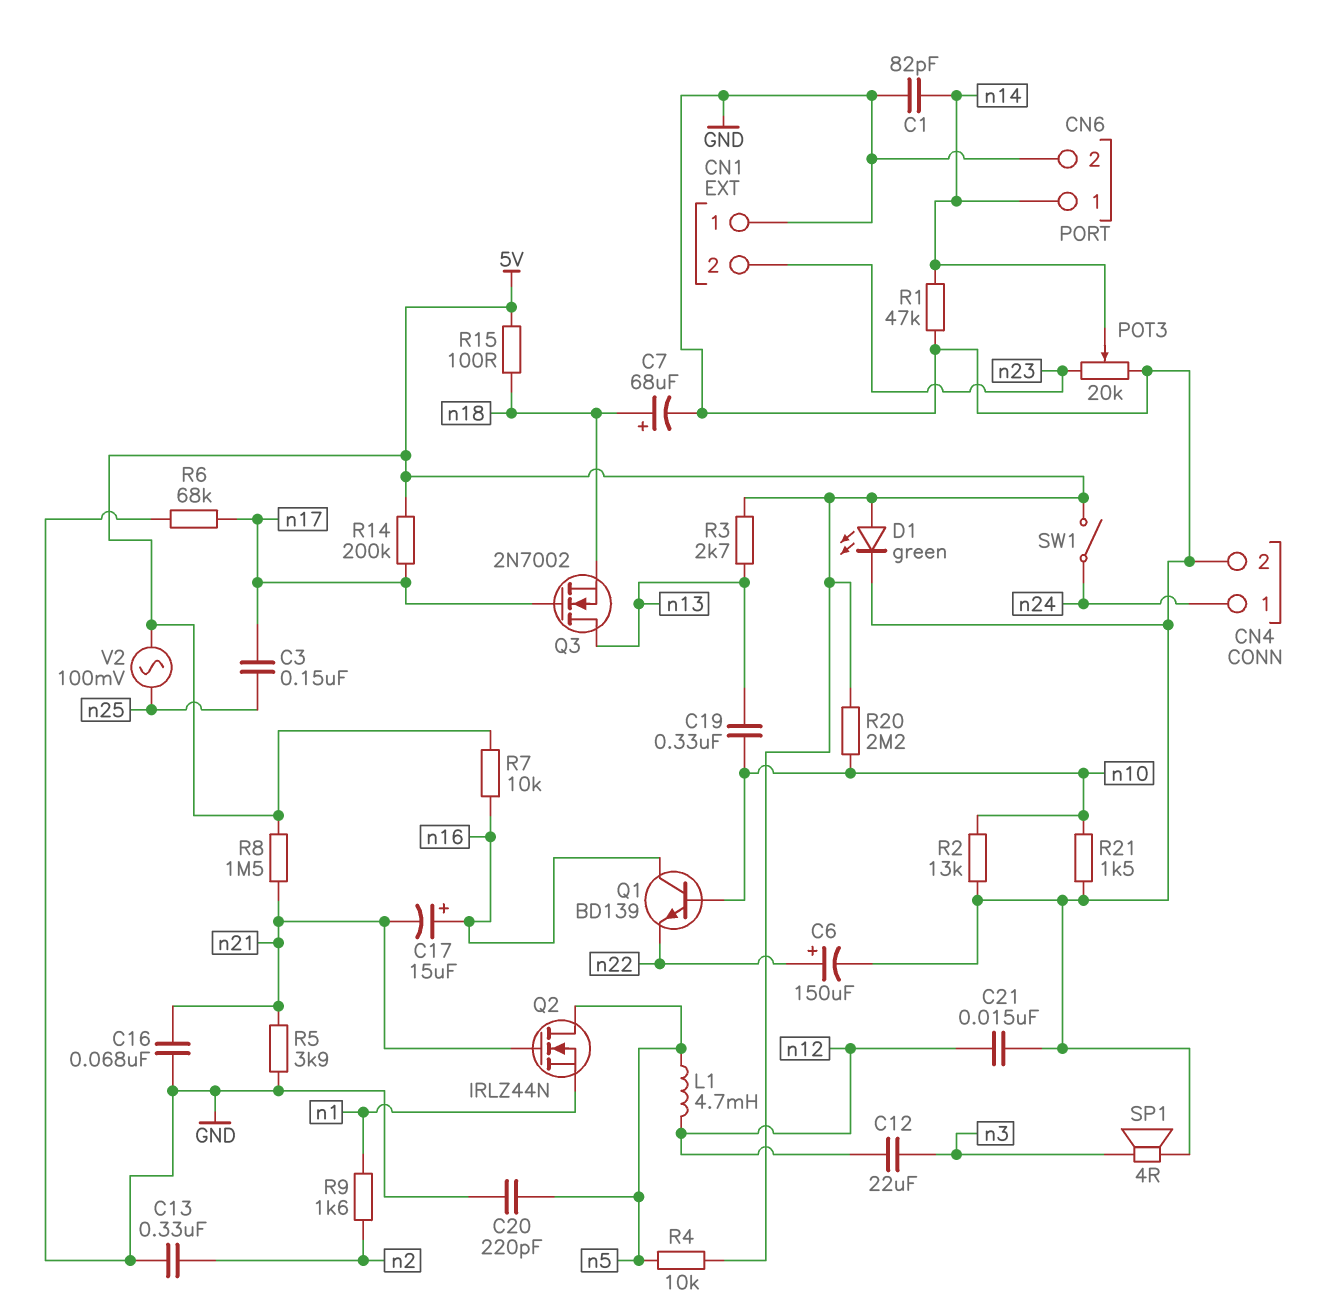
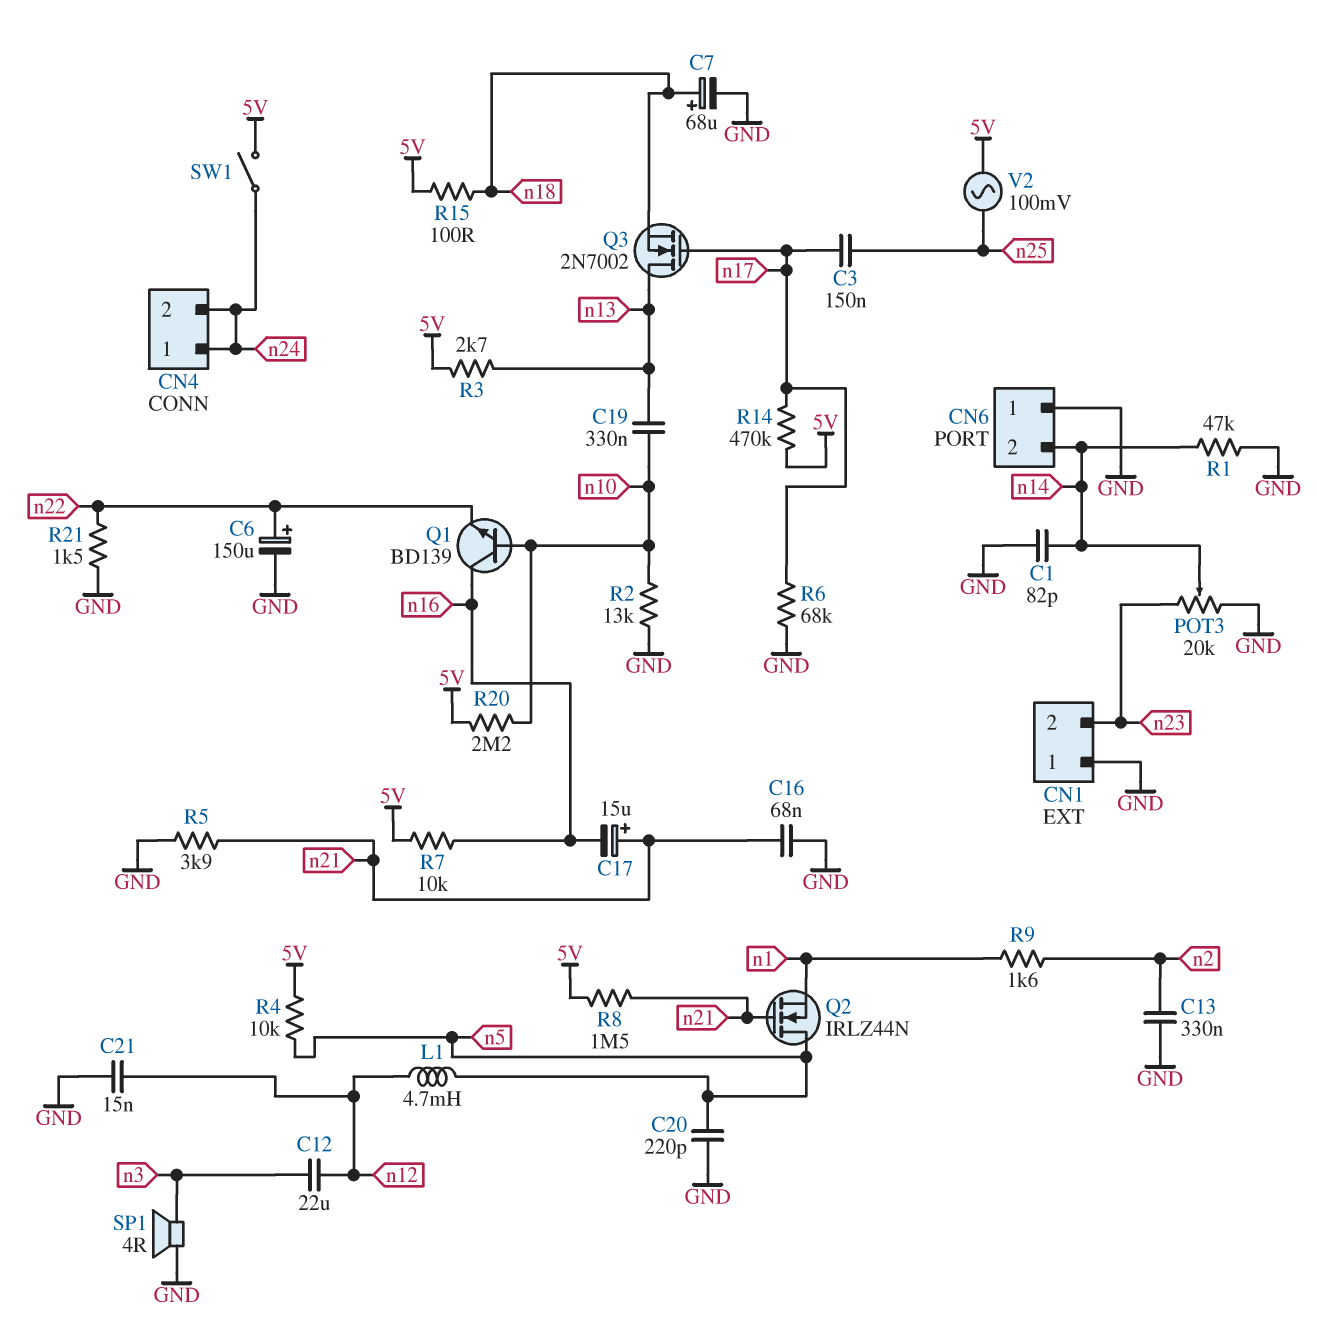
C17: 15uF (plus n16, minus n21) -> 15uF (plus n21, minus n16)
CN4 pin 2: GND -> n24
CN6 pin 1: n14 -> GND
CN6 pin 2: GND -> n14
D1: LED green (A 5V, K GND) -> none
R14: 200k (5V, n17) -> 470k (5V, n17)
R21: 1.5k (GND, n10) -> 1.5k (GND, n22)

